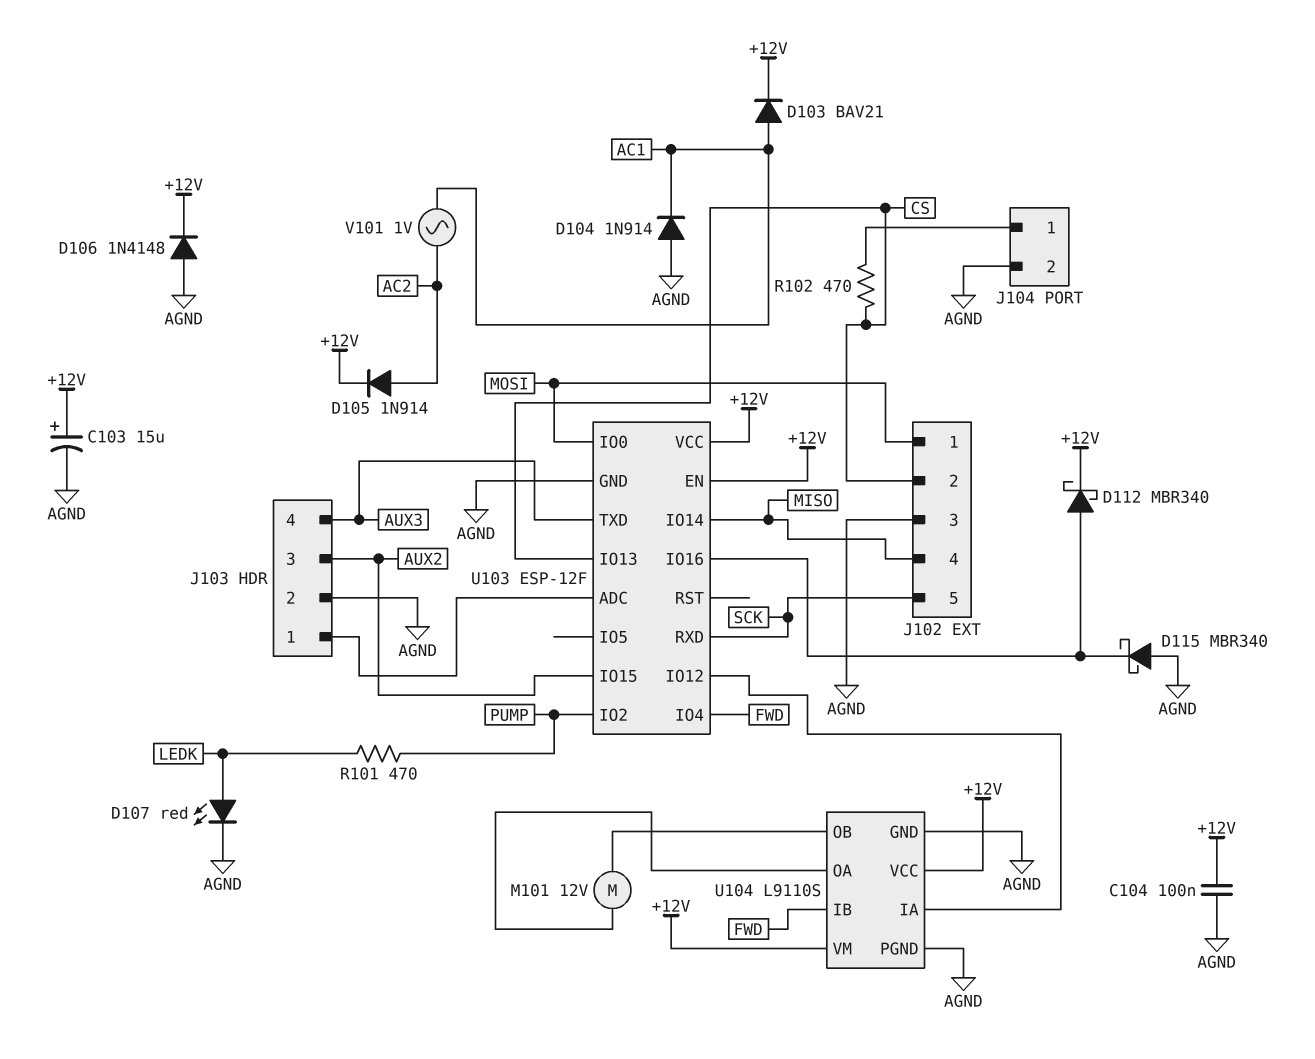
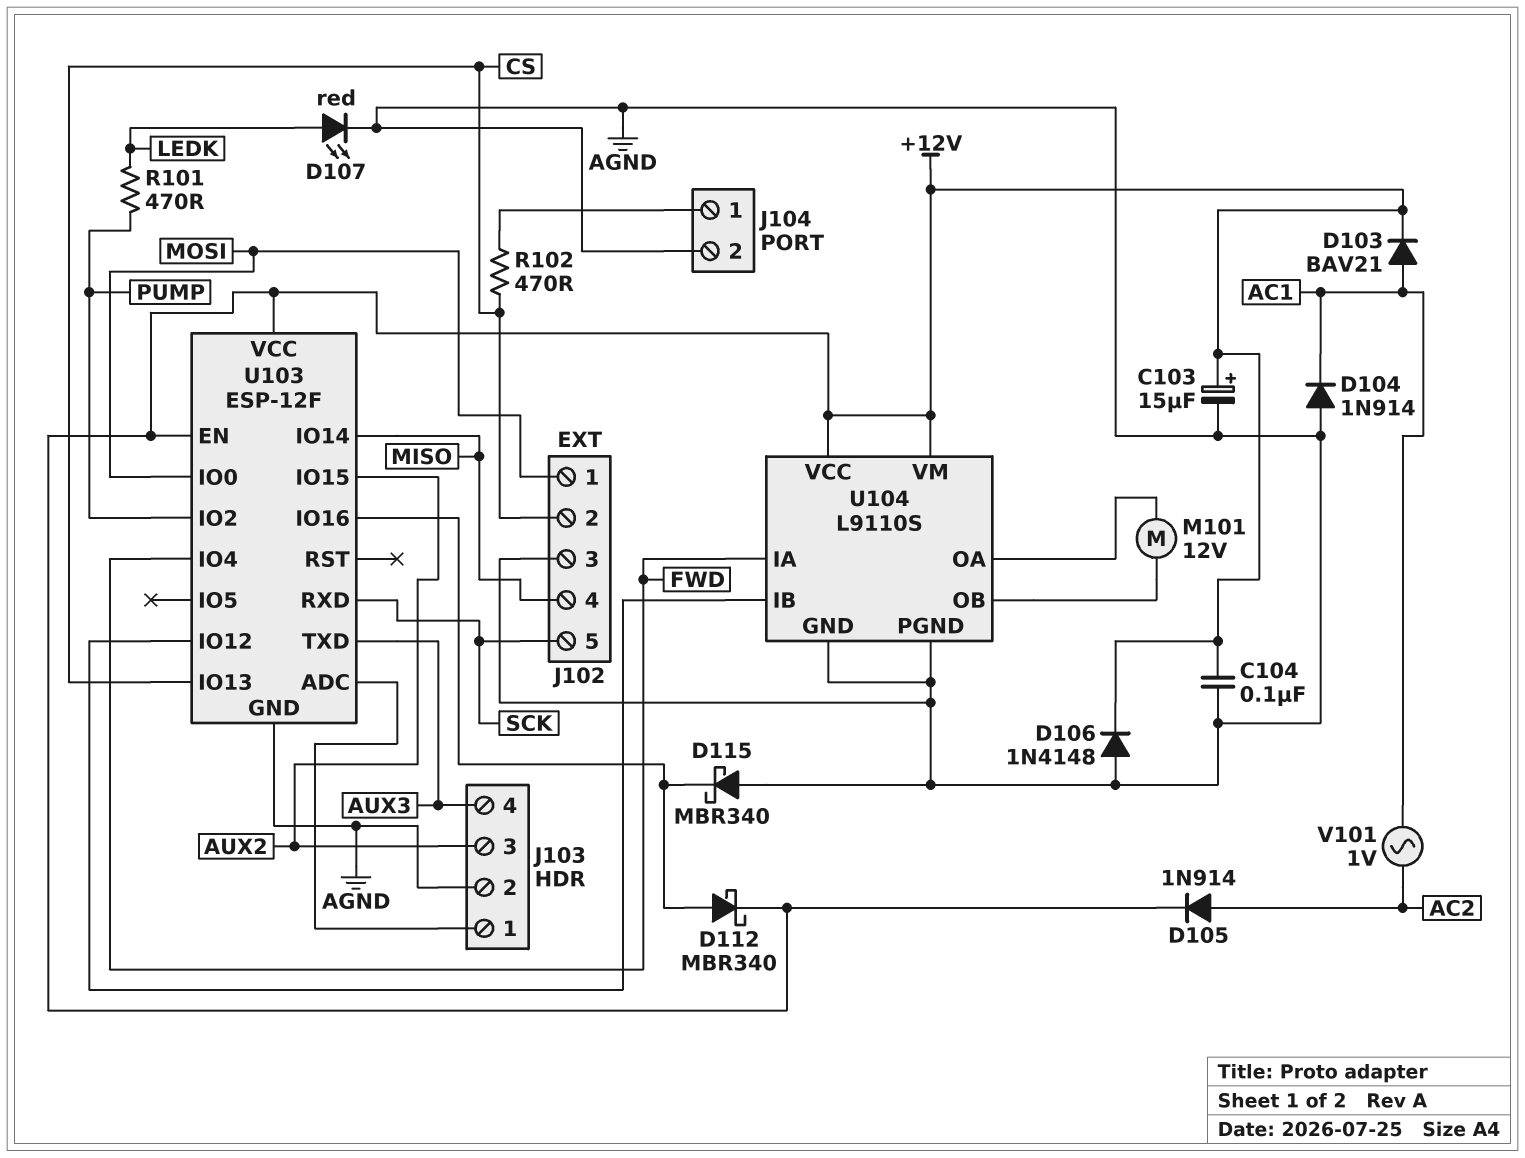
U104 pin IA: U103/IO12 -> FWD
U104 pin IB: FWD -> U103/IO12

